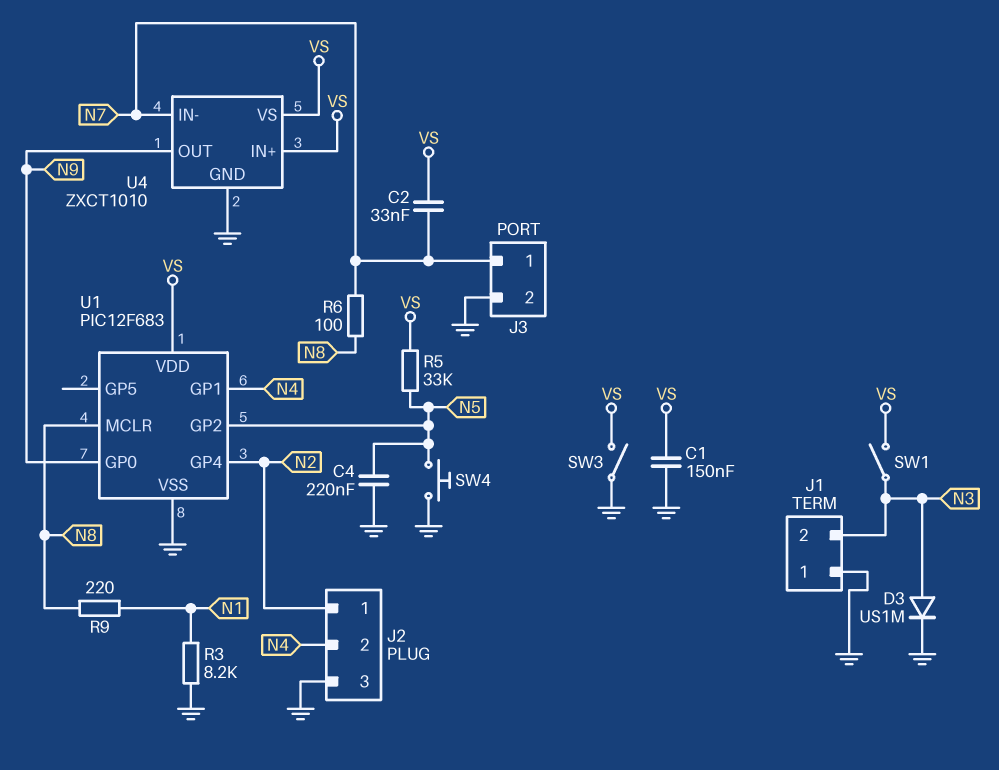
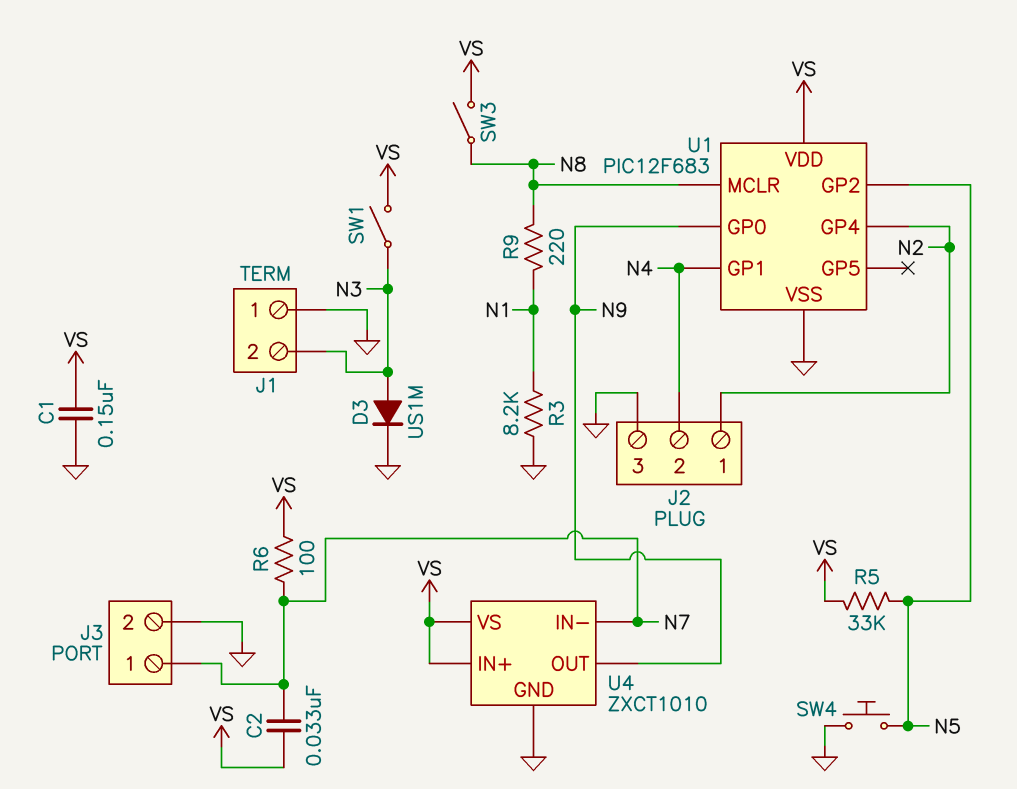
C4: 220nF (GND, N5) -> none
R6: 100 (N7, N8) -> 100 (N7, VS)
SW3: switch (GND, VS) -> switch (N8, VS)

